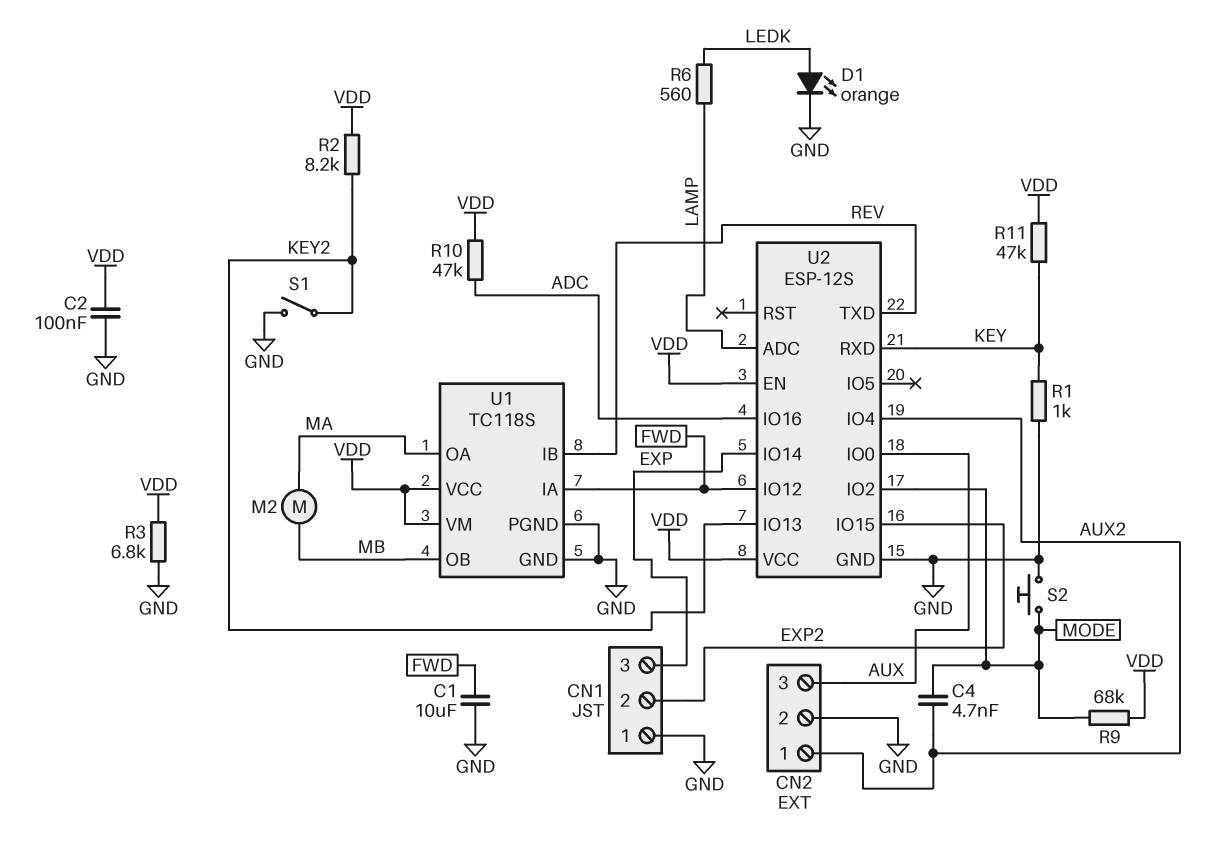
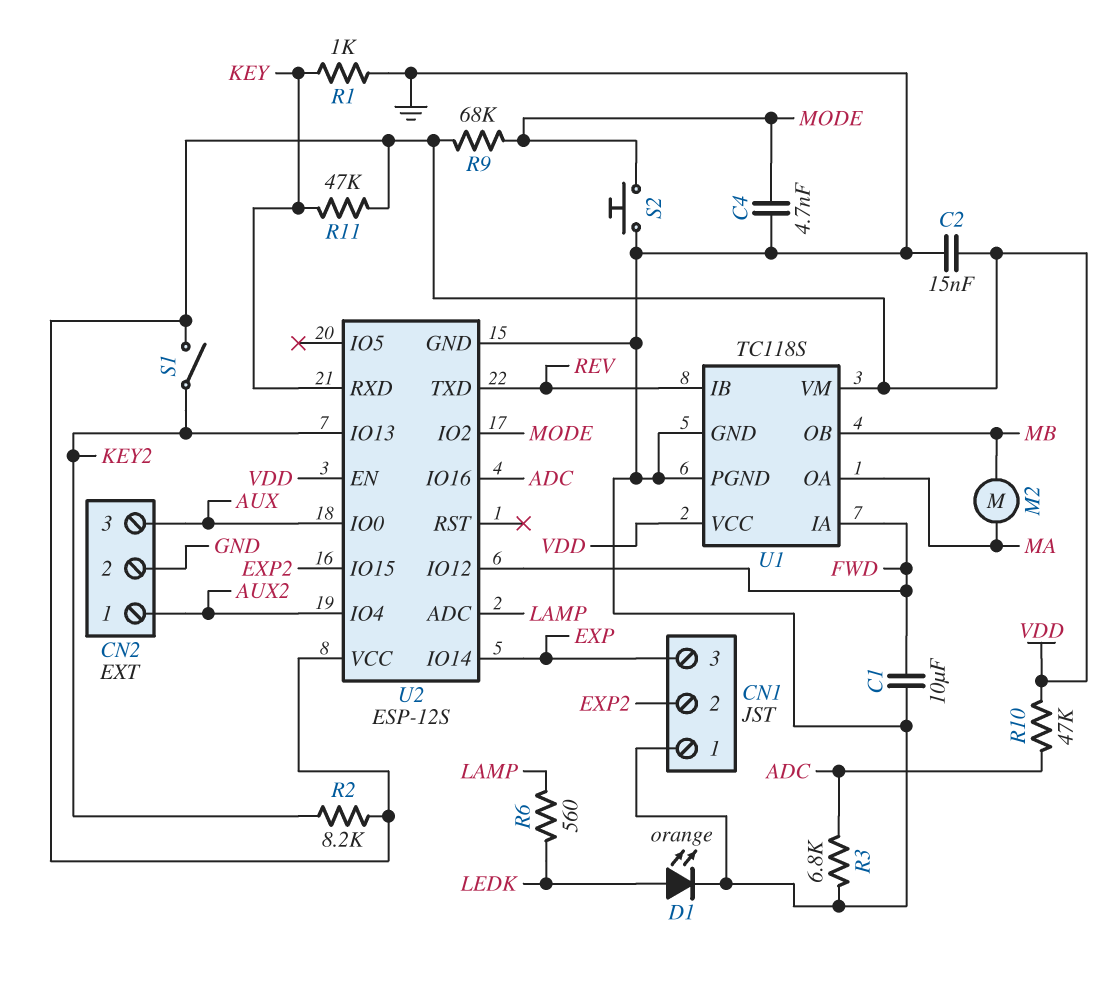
C2: 100nF (GND, VDD) -> 15nF (GND, VDD)
C4: 4.7nF (AUX2, MODE) -> 4.7nF (GND, MODE)
R3: 6.8k (GND, VDD) -> 6.8k (ADC, GND)
S1: switch (GND, KEY2) -> switch (KEY2, VDD)

